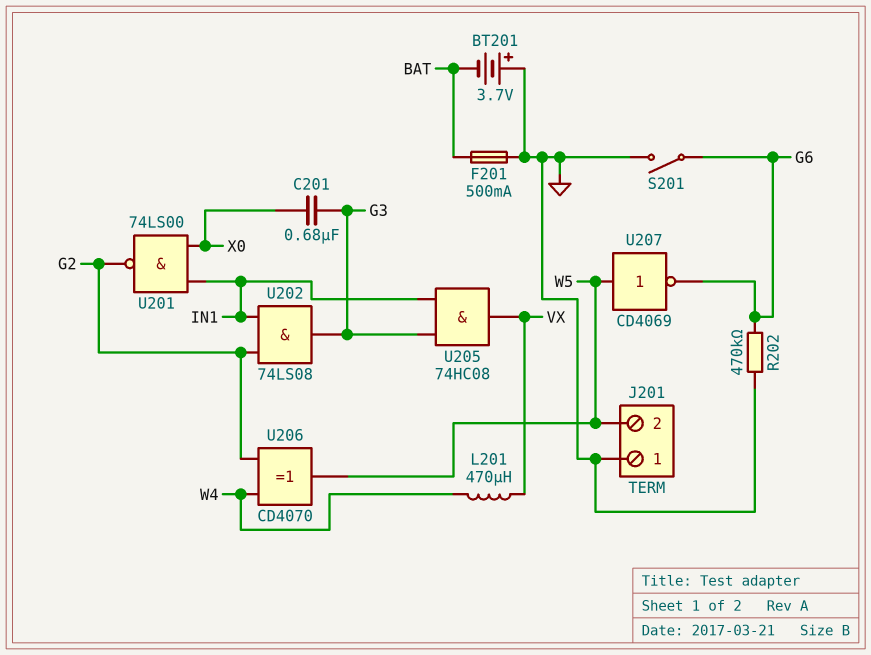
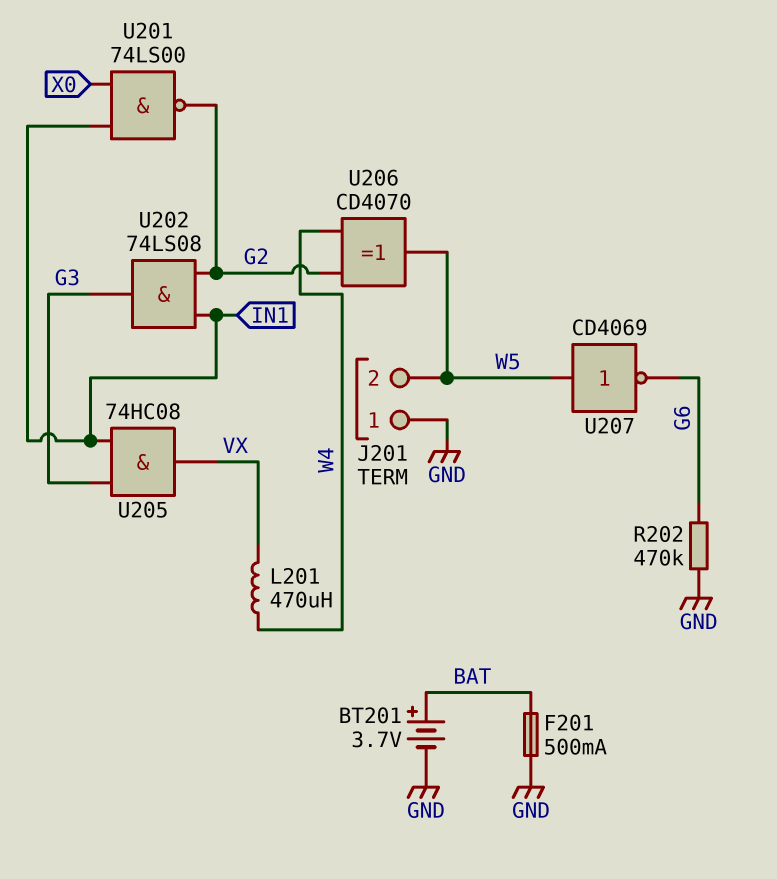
BT201: 3.7V (plus GND, minus BAT) -> 3.7V (plus BAT, minus GND)
C201: 680nF (G3, X0) -> none
S201: switch (G6, GND) -> none

